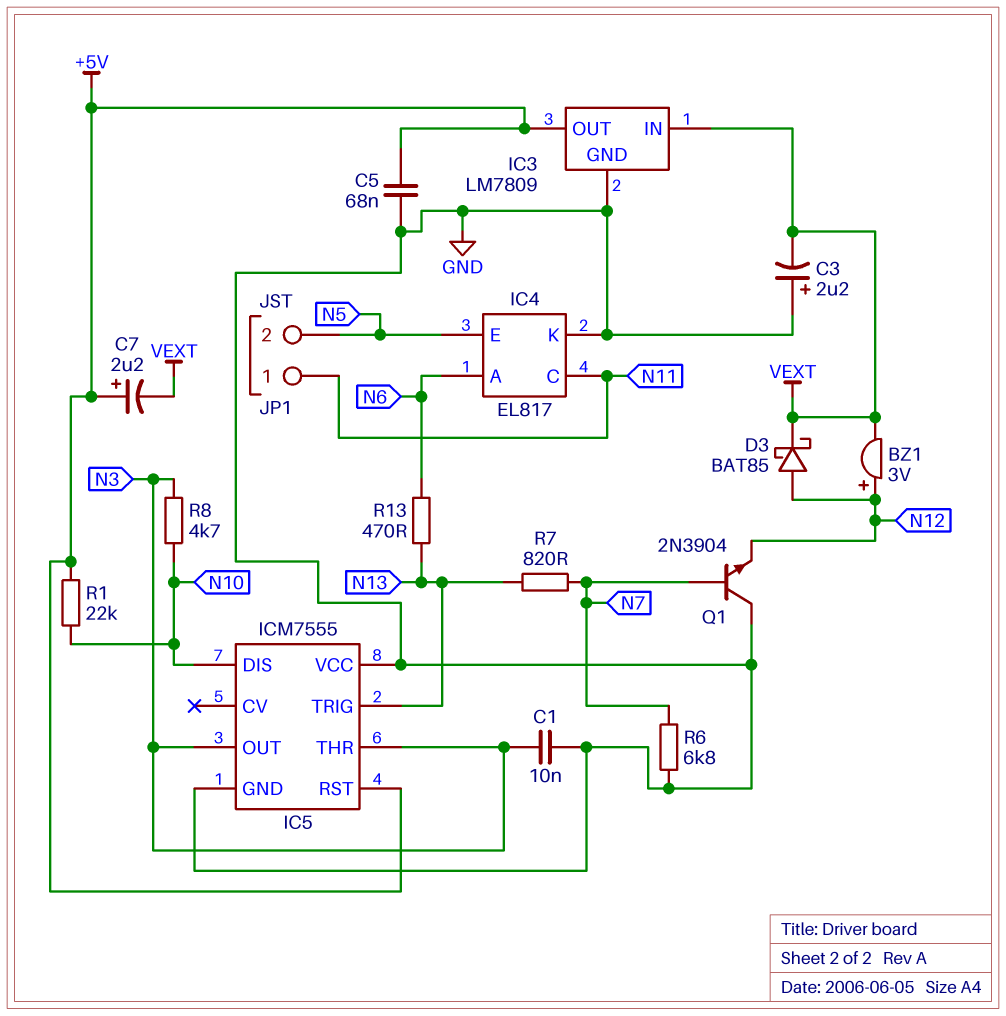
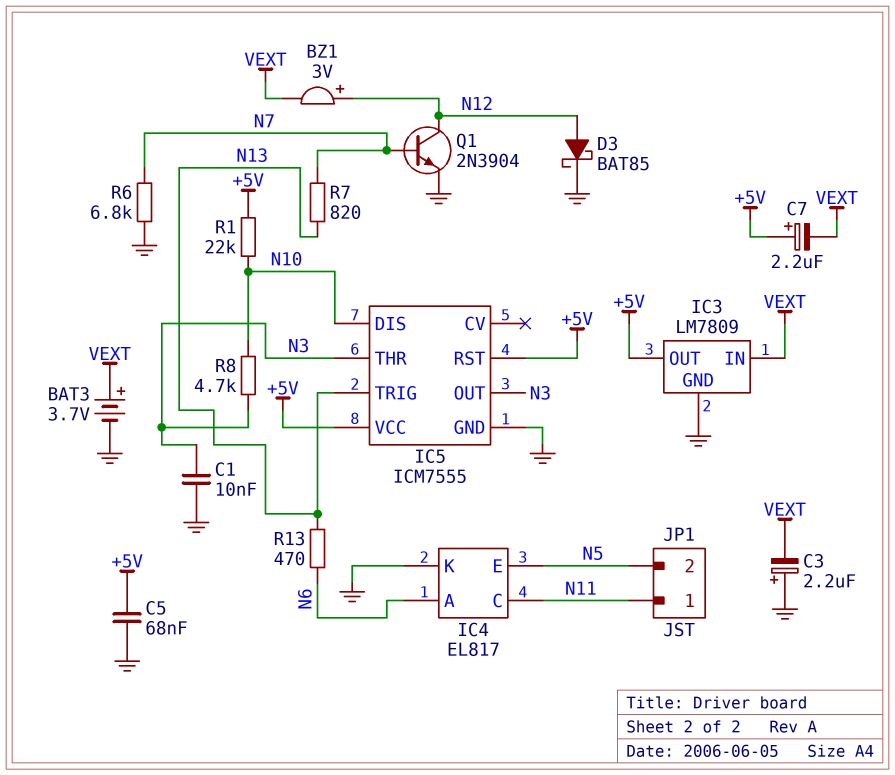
BAT3: none -> 3.7V (plus VEXT, minus GND)
D3: schottky BAT85 (A N12, K VEXT) -> schottky BAT85 (A N12, K GND)
IC5 pin VCC: GND -> +5V
Q1: NPN 2N3904 (B N7, C GND, E N12) -> NPN 2N3904 (B N7, C N12, E GND)

